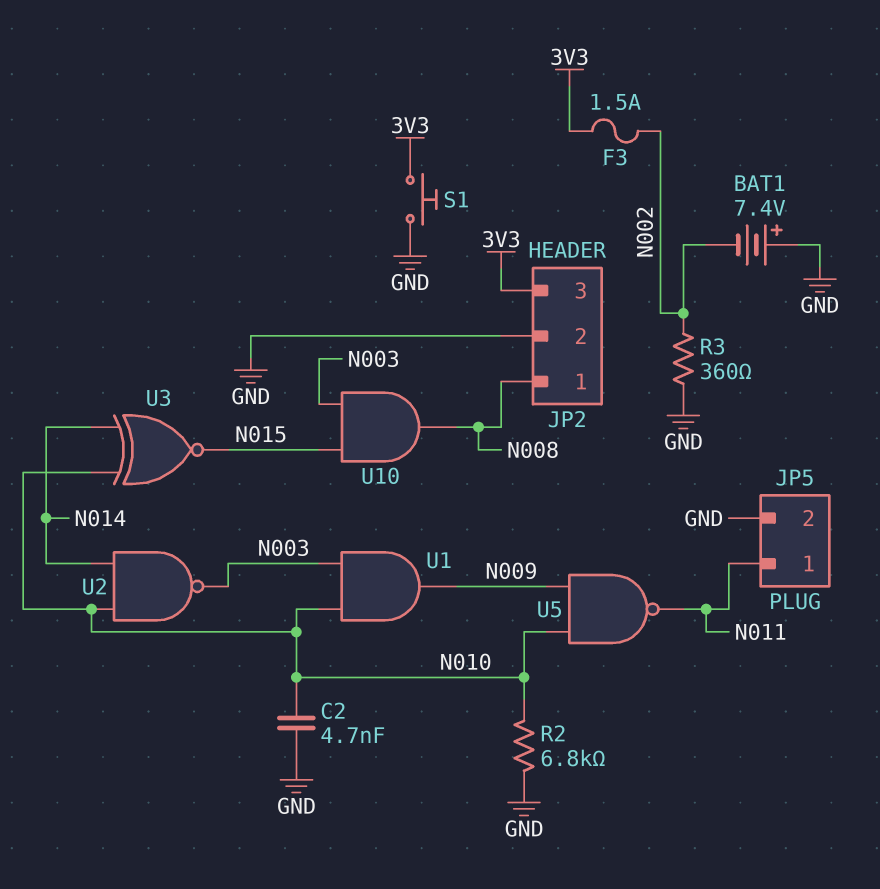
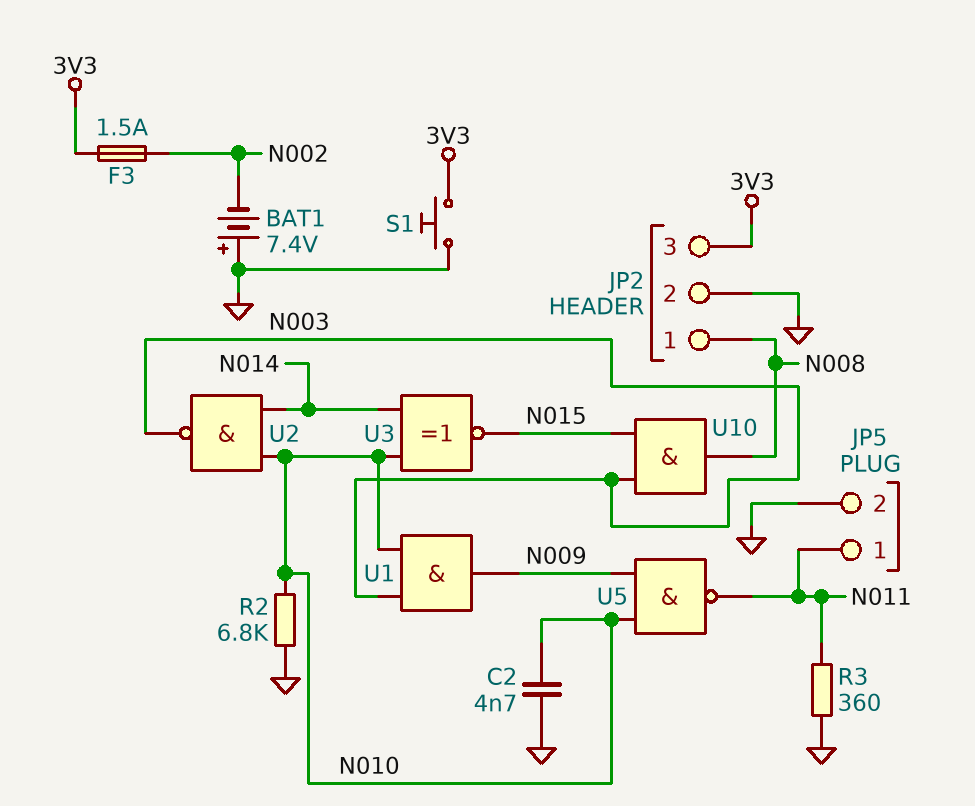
R3: 360 (GND, N002) -> 360 (GND, N011)

